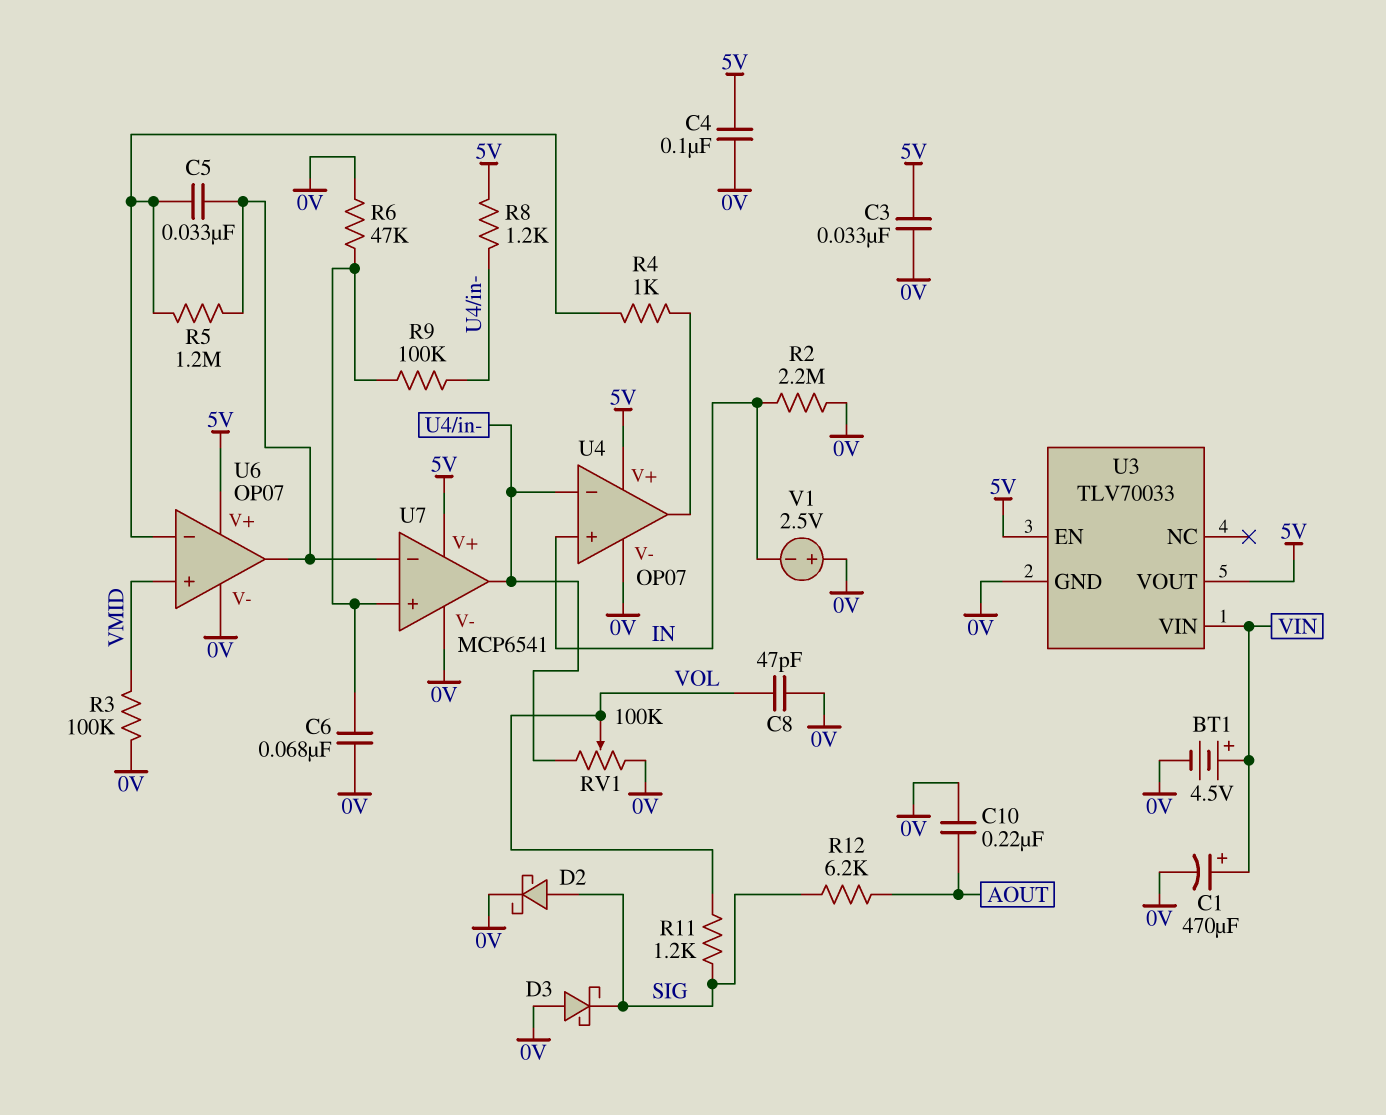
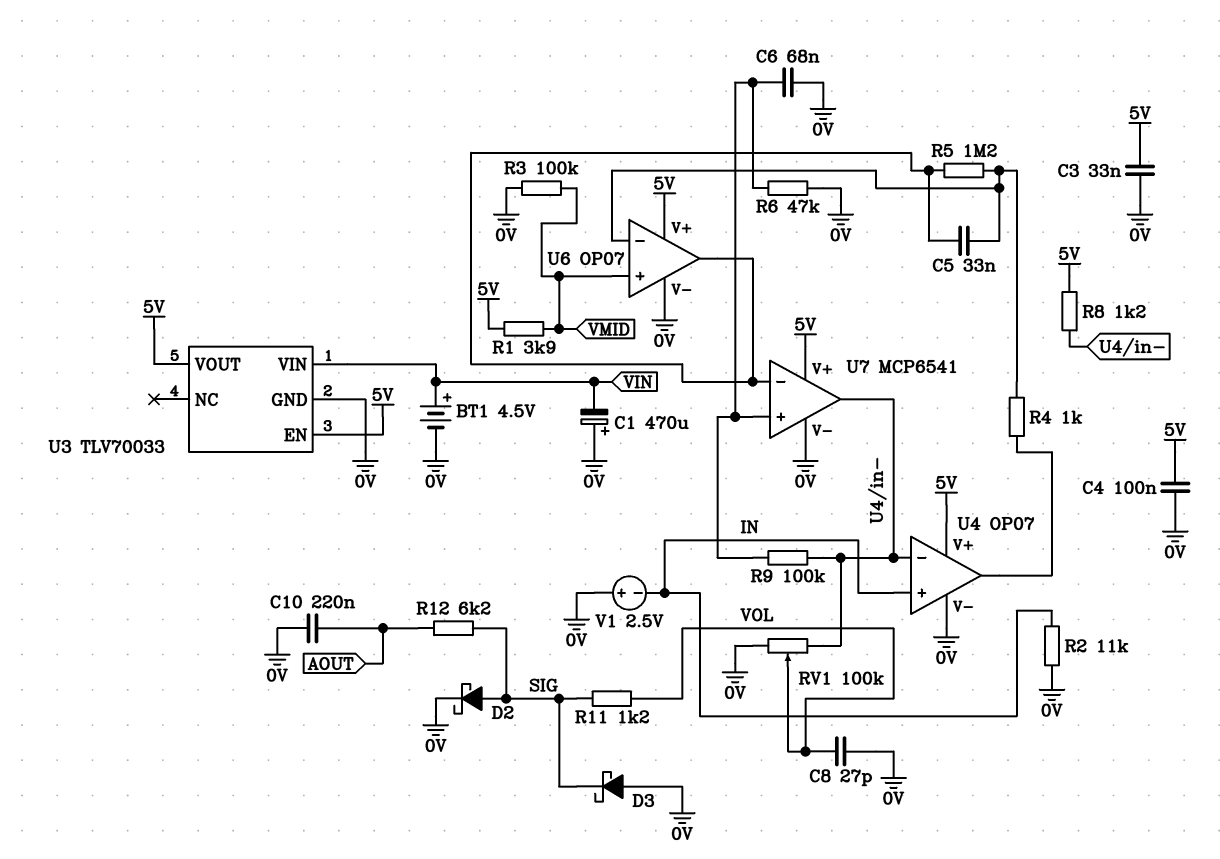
C1: 470uF (plus VIN, minus 0V) -> 470uF (plus 0V, minus VIN)
C8: 47pF (0V, VOL) -> 27pF (0V, VOL)
R1: none -> 3.9k (5V, VMID)
R2: 2.2M (0V, IN) -> 11k (0V, IN)

